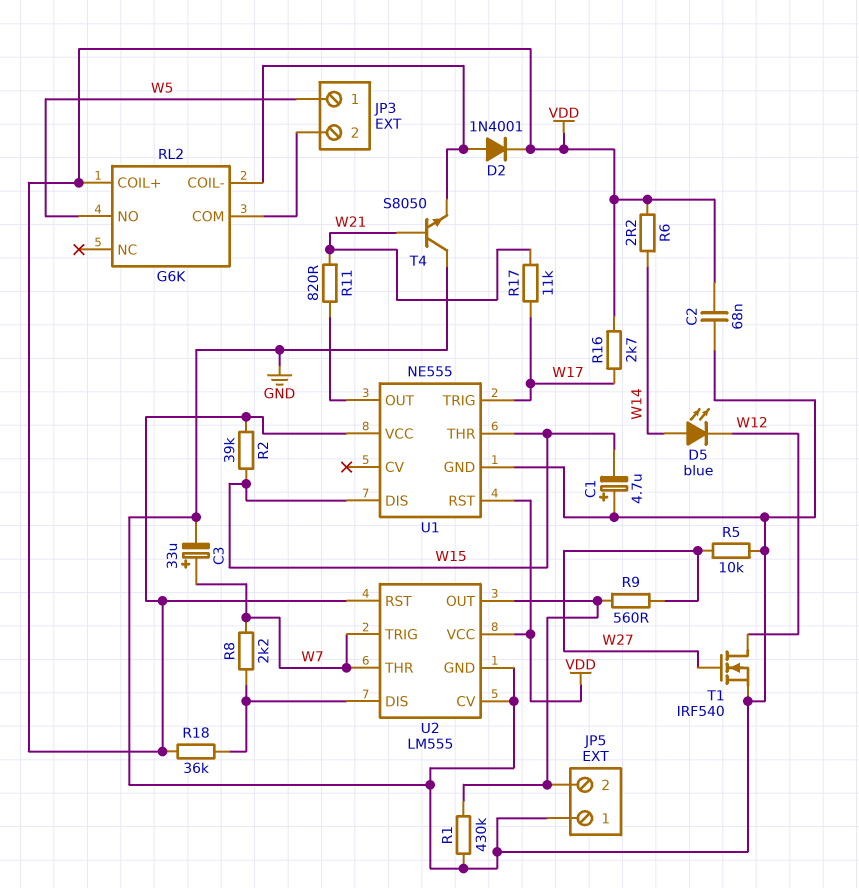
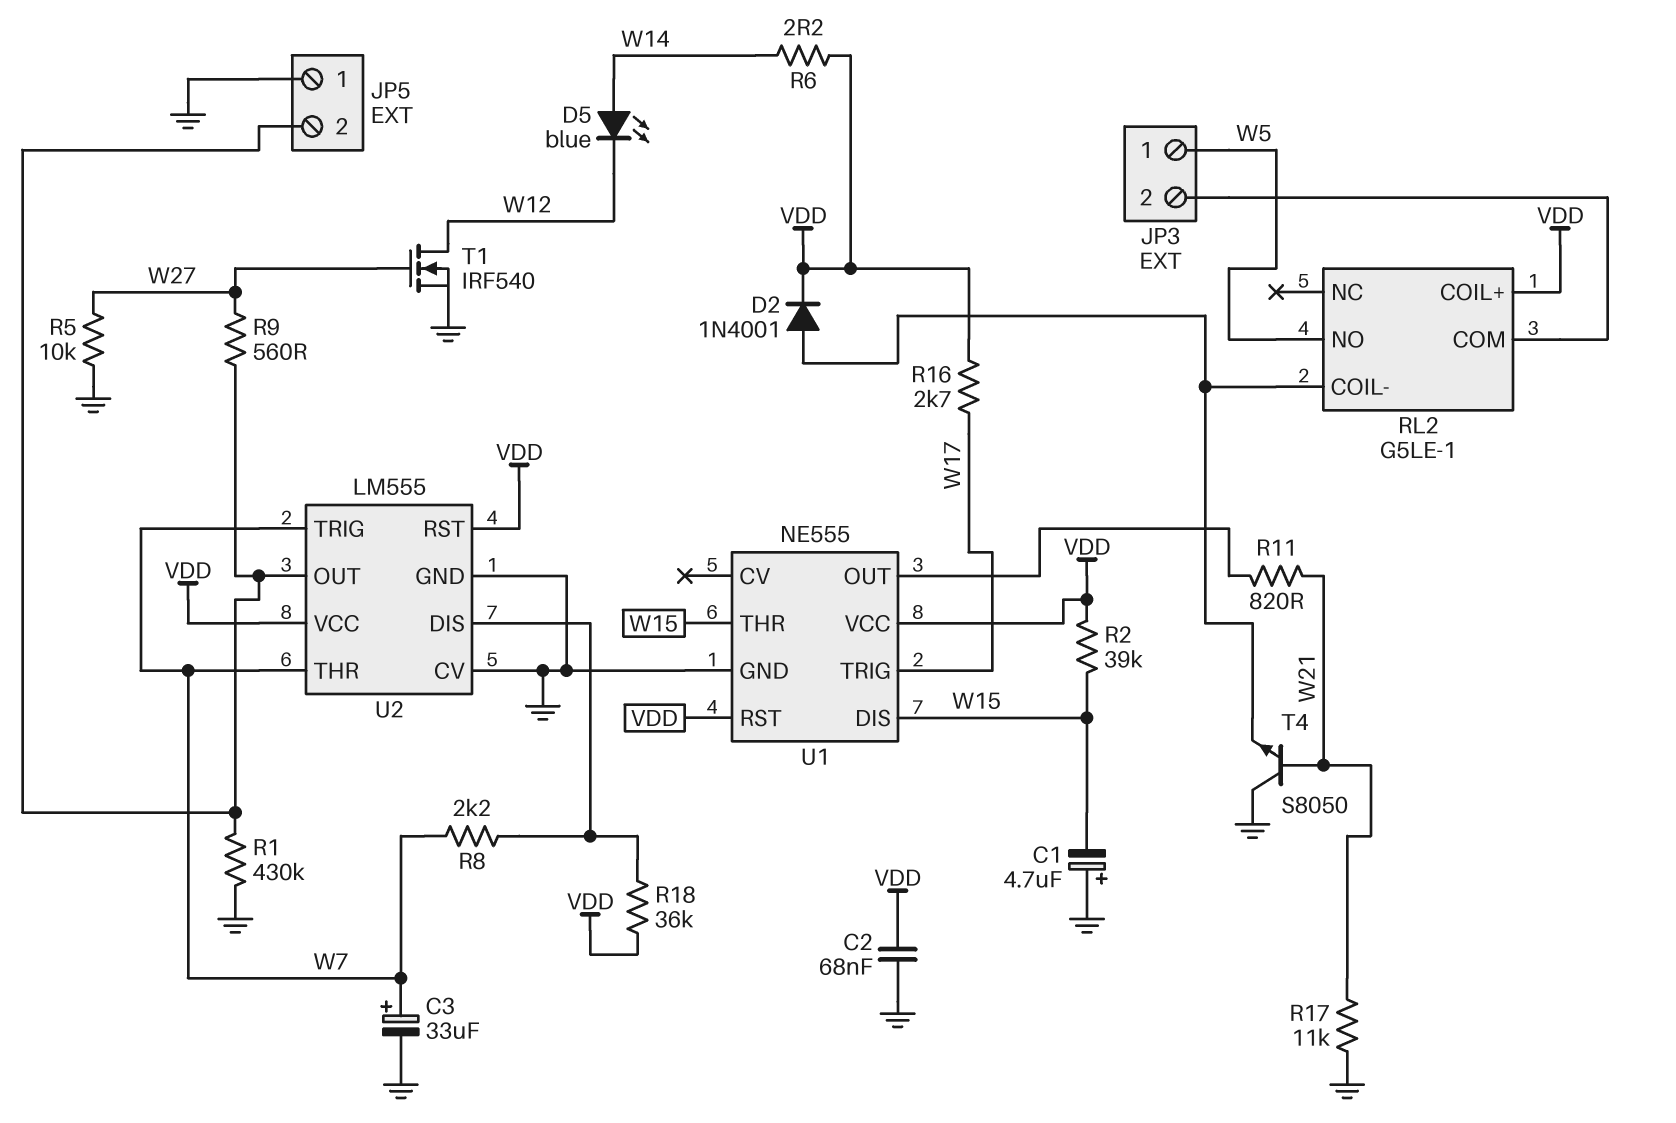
R17: 11k (W17, W21) -> 11k (GND, W21)
RL2: G6K -> G5LE-1

